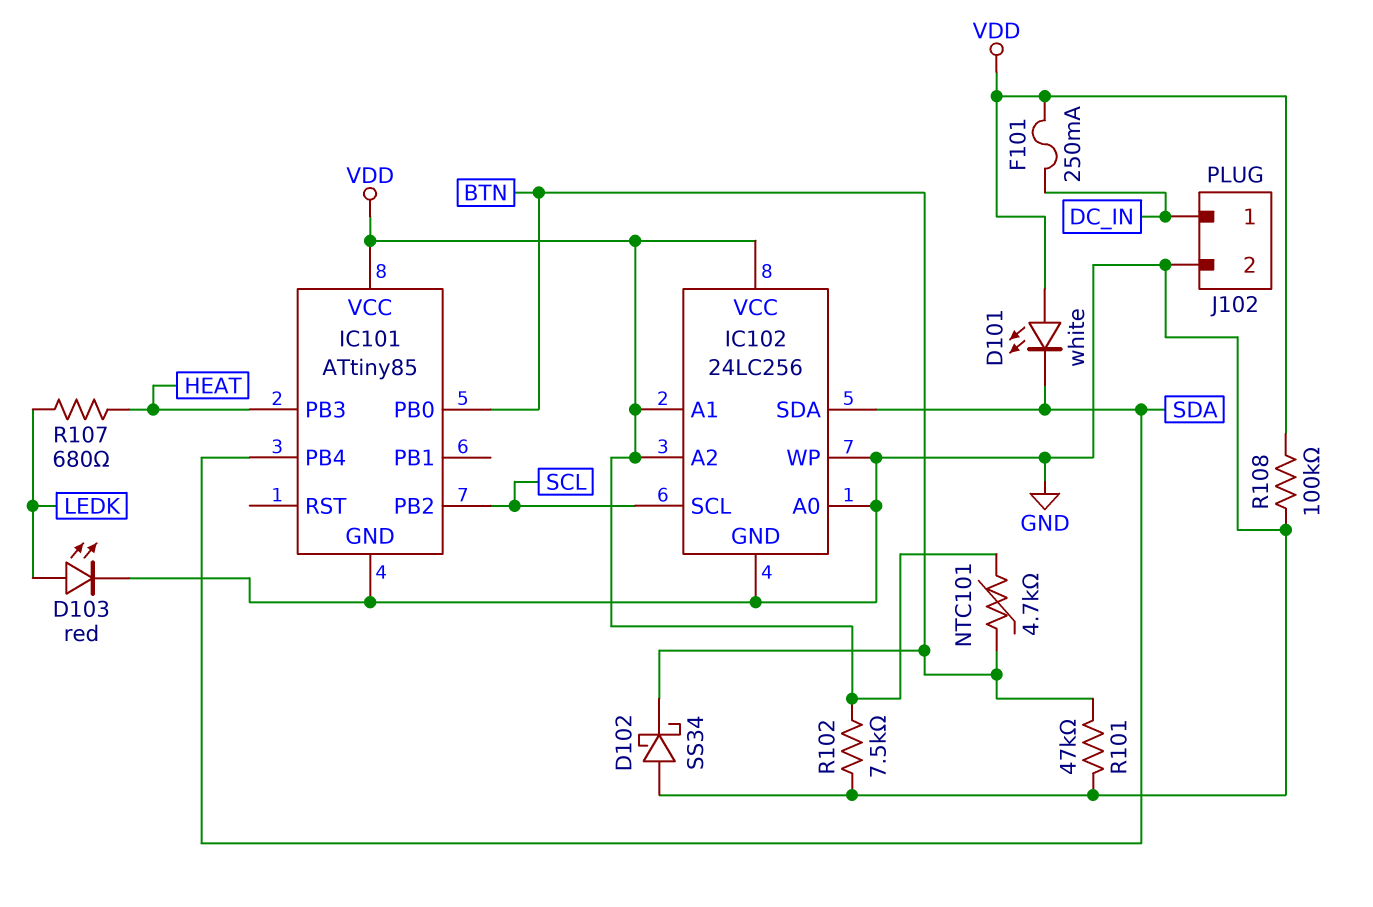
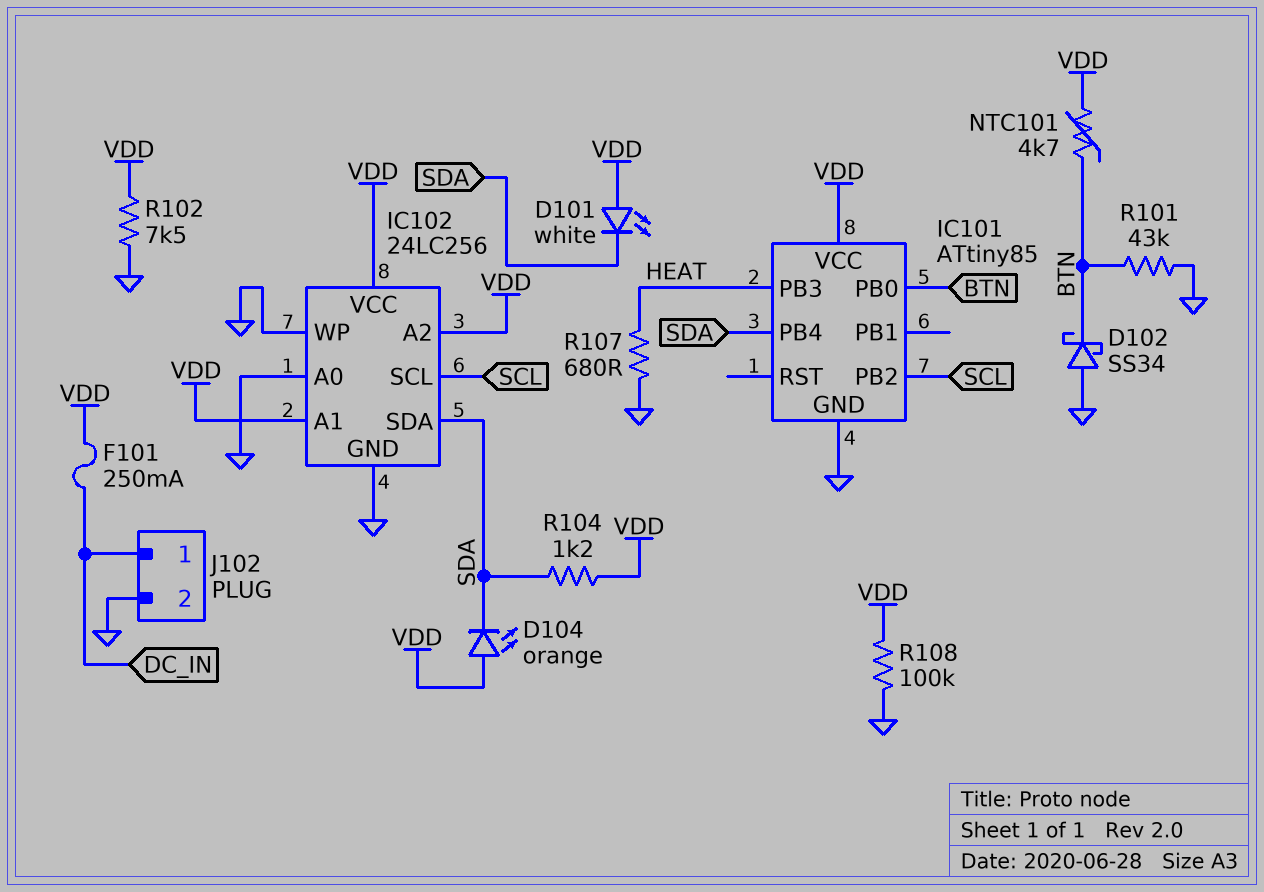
D103: LED red (A LEDK, K GND) -> none
D104: none -> LED orange (A VDD, K SDA)
R101: 47k (BTN, GND) -> 43k (BTN, GND)
R104: none -> 1.2k (SDA, VDD)
R107: 680 (HEAT, LEDK) -> 680 (GND, HEAT)

